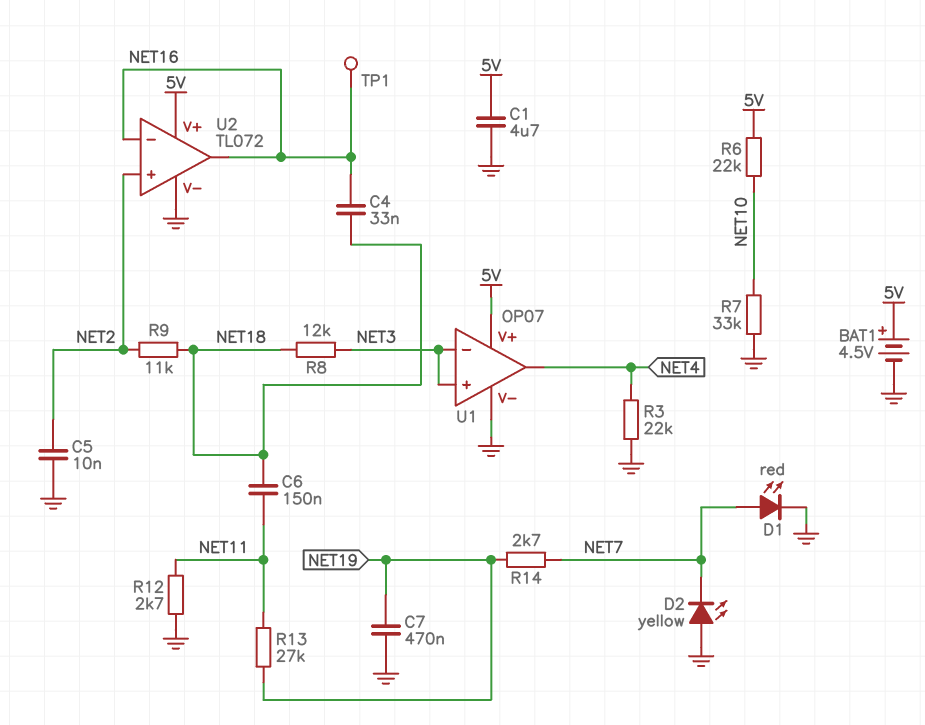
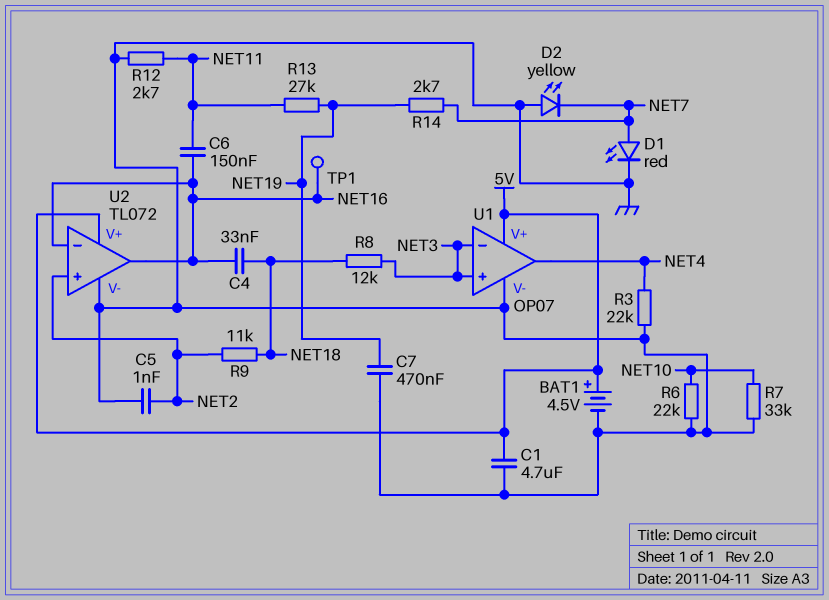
C5: 10nF (GND, NET2) -> 1nF (GND, NET2)
C6: 150nF (NET11, NET18) -> 150nF (NET11, NET16)
R6: 22k (5V, NET10) -> 22k (GND, NET10)

